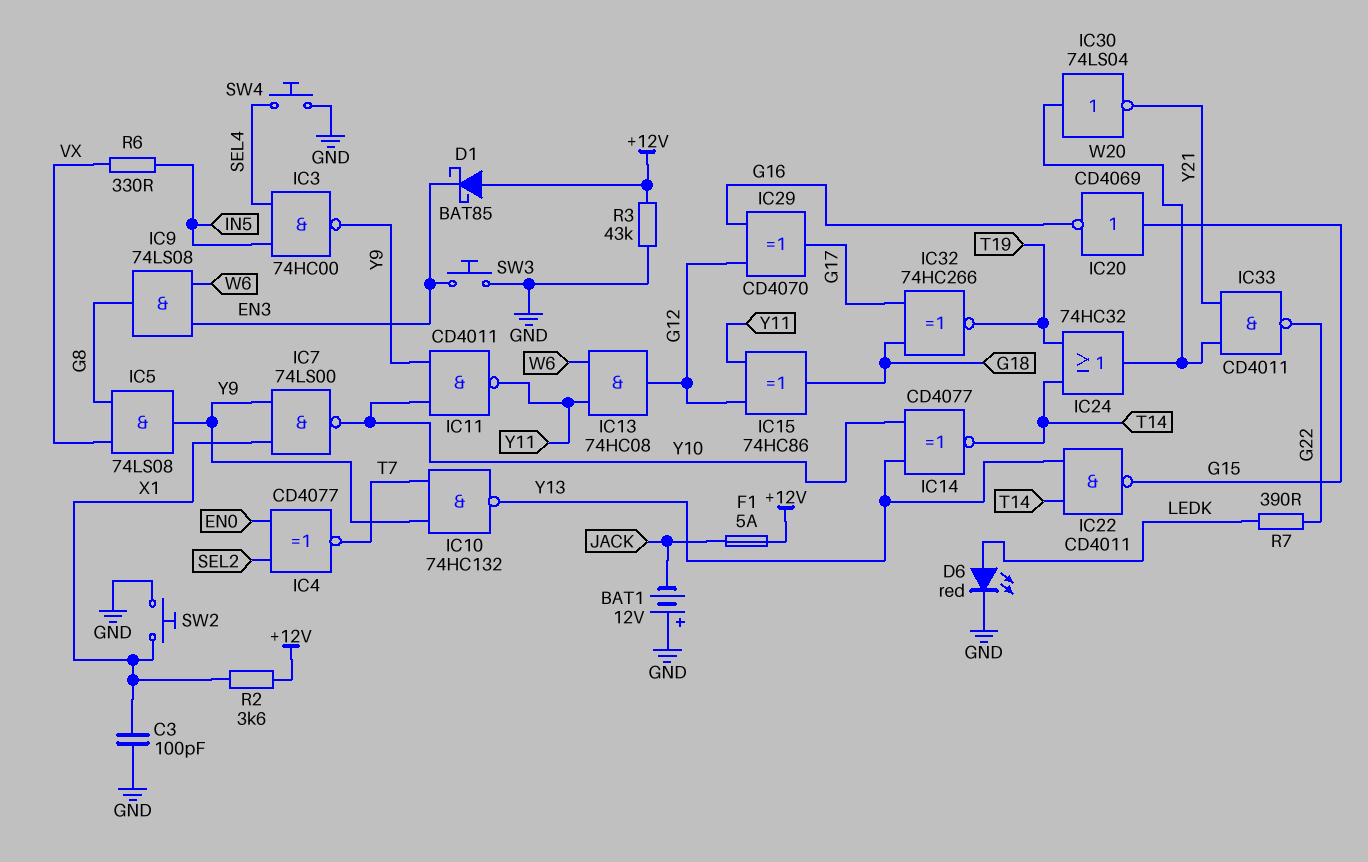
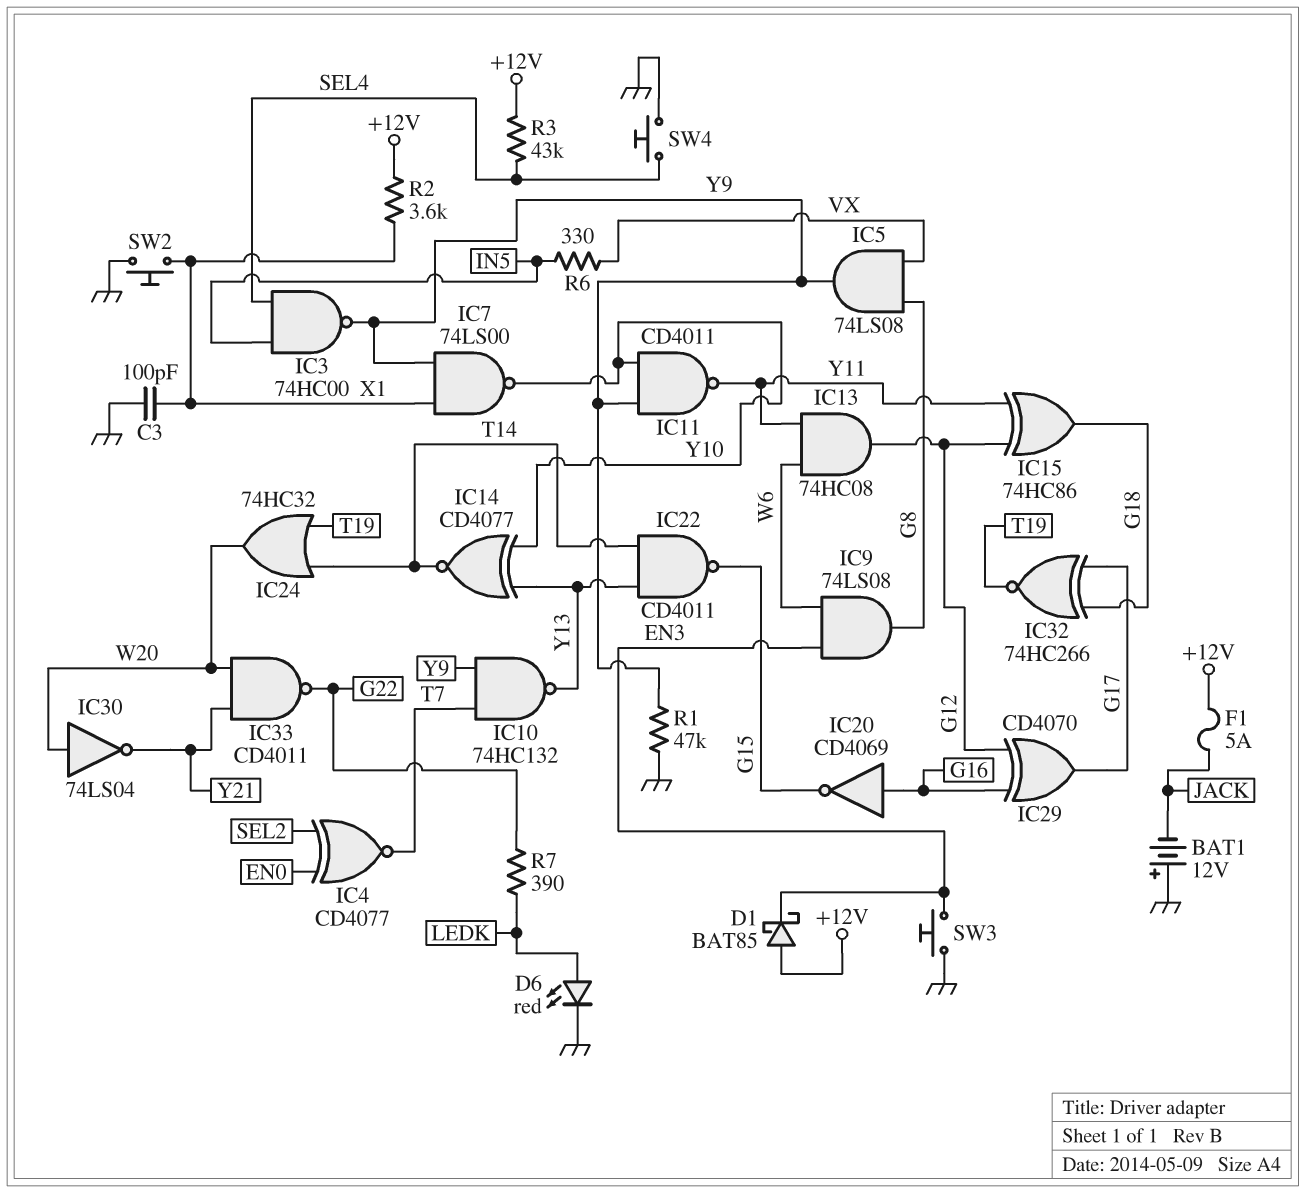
IC20: NOT CD4069 (in G15, out G16) -> NOT CD4069 (in G16, out G15)
R1: none -> 47k (GND, Y9)
R3: 43k (+12V, GND) -> 43k (+12V, SEL4)

